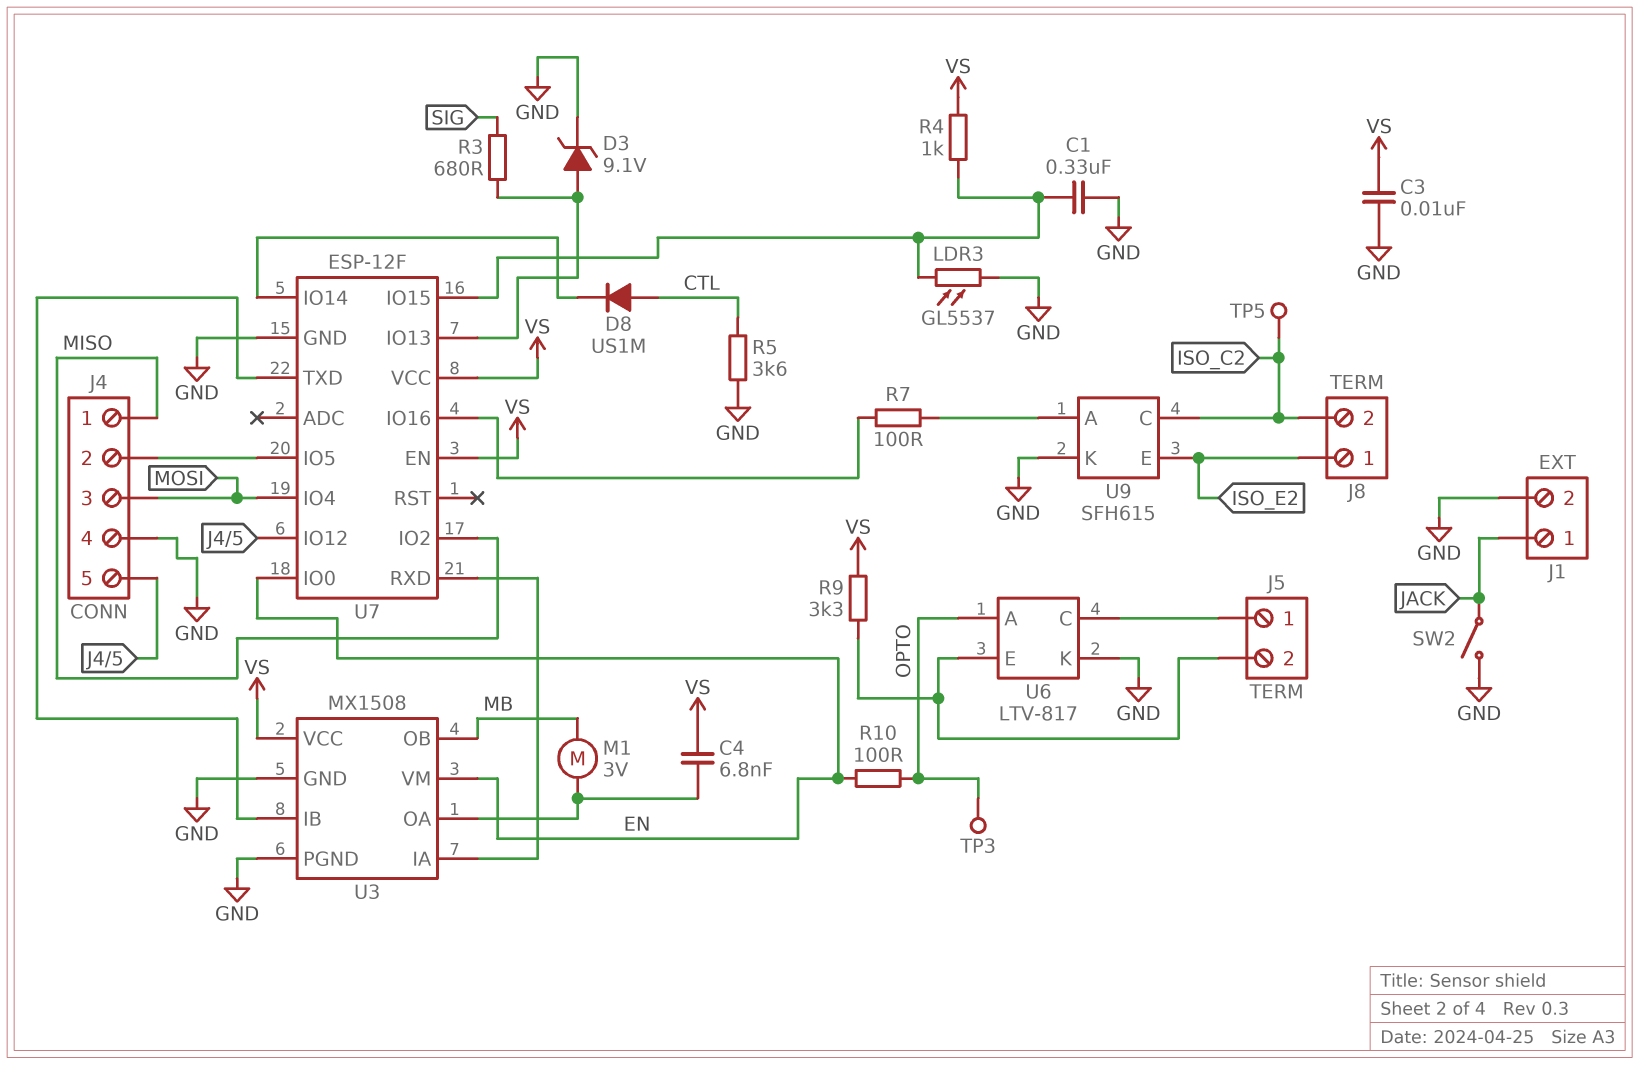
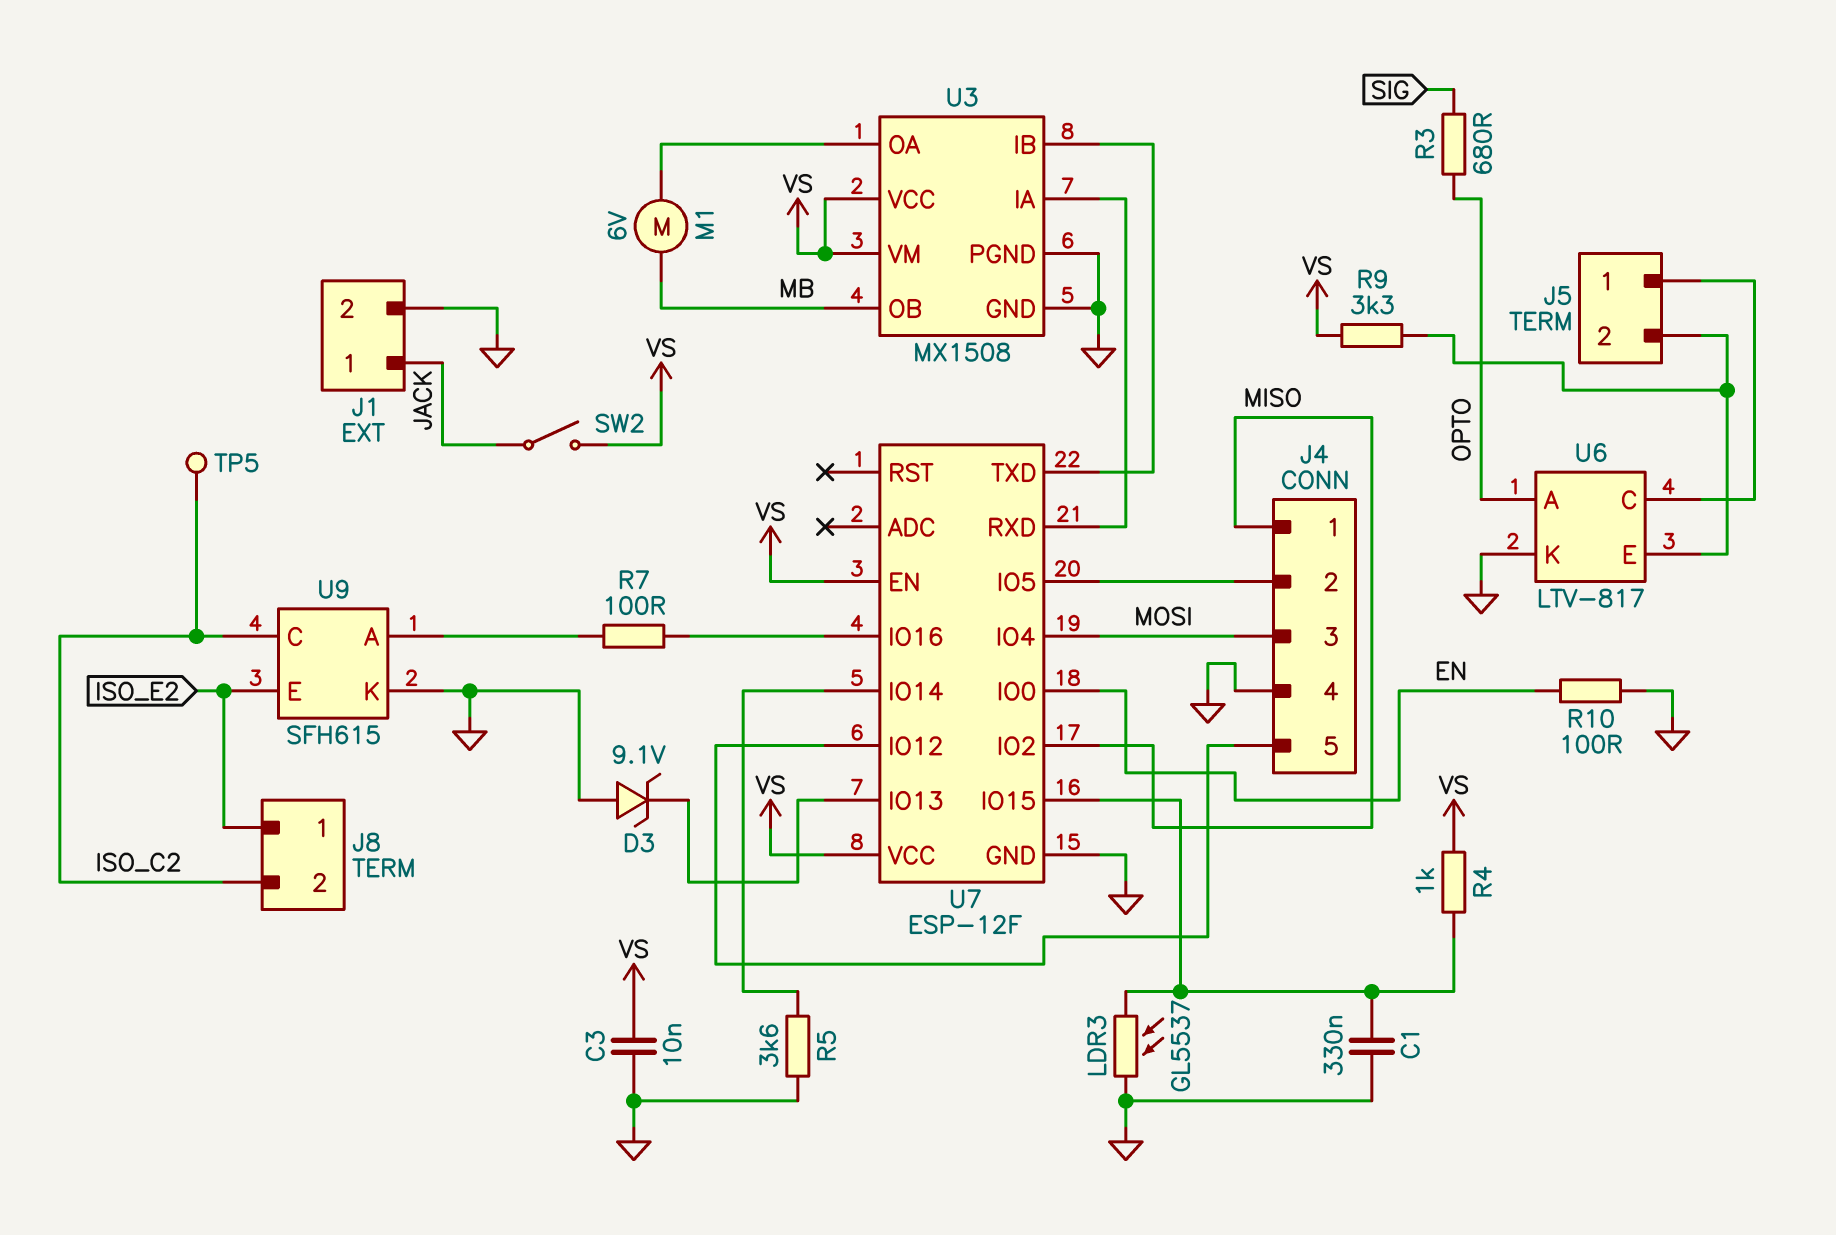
C4: 6.8nF (U3/OA, VS) -> none
D3: zener 9.1V (A U7/IO13, K GND) -> zener 9.1V (A GND, K U7/IO13)
D8: diode US1M (A CTL, K U7/IO14) -> none
M1: motor 3V (MB, U3/OA) -> motor 6V (MB, U3/OA)
R3: 680 (SIG, U7/IO13) -> 680 (OPTO, SIG)
R5: 3.6k (CTL, GND) -> 3.6k (GND, U7/IO14)
R10: 100 (EN, OPTO) -> 100 (EN, GND)
SW2: switch (GND, JACK) -> switch (JACK, VS)
TP3: test point (OPTO) -> none
U3 pin VM: EN -> VS

